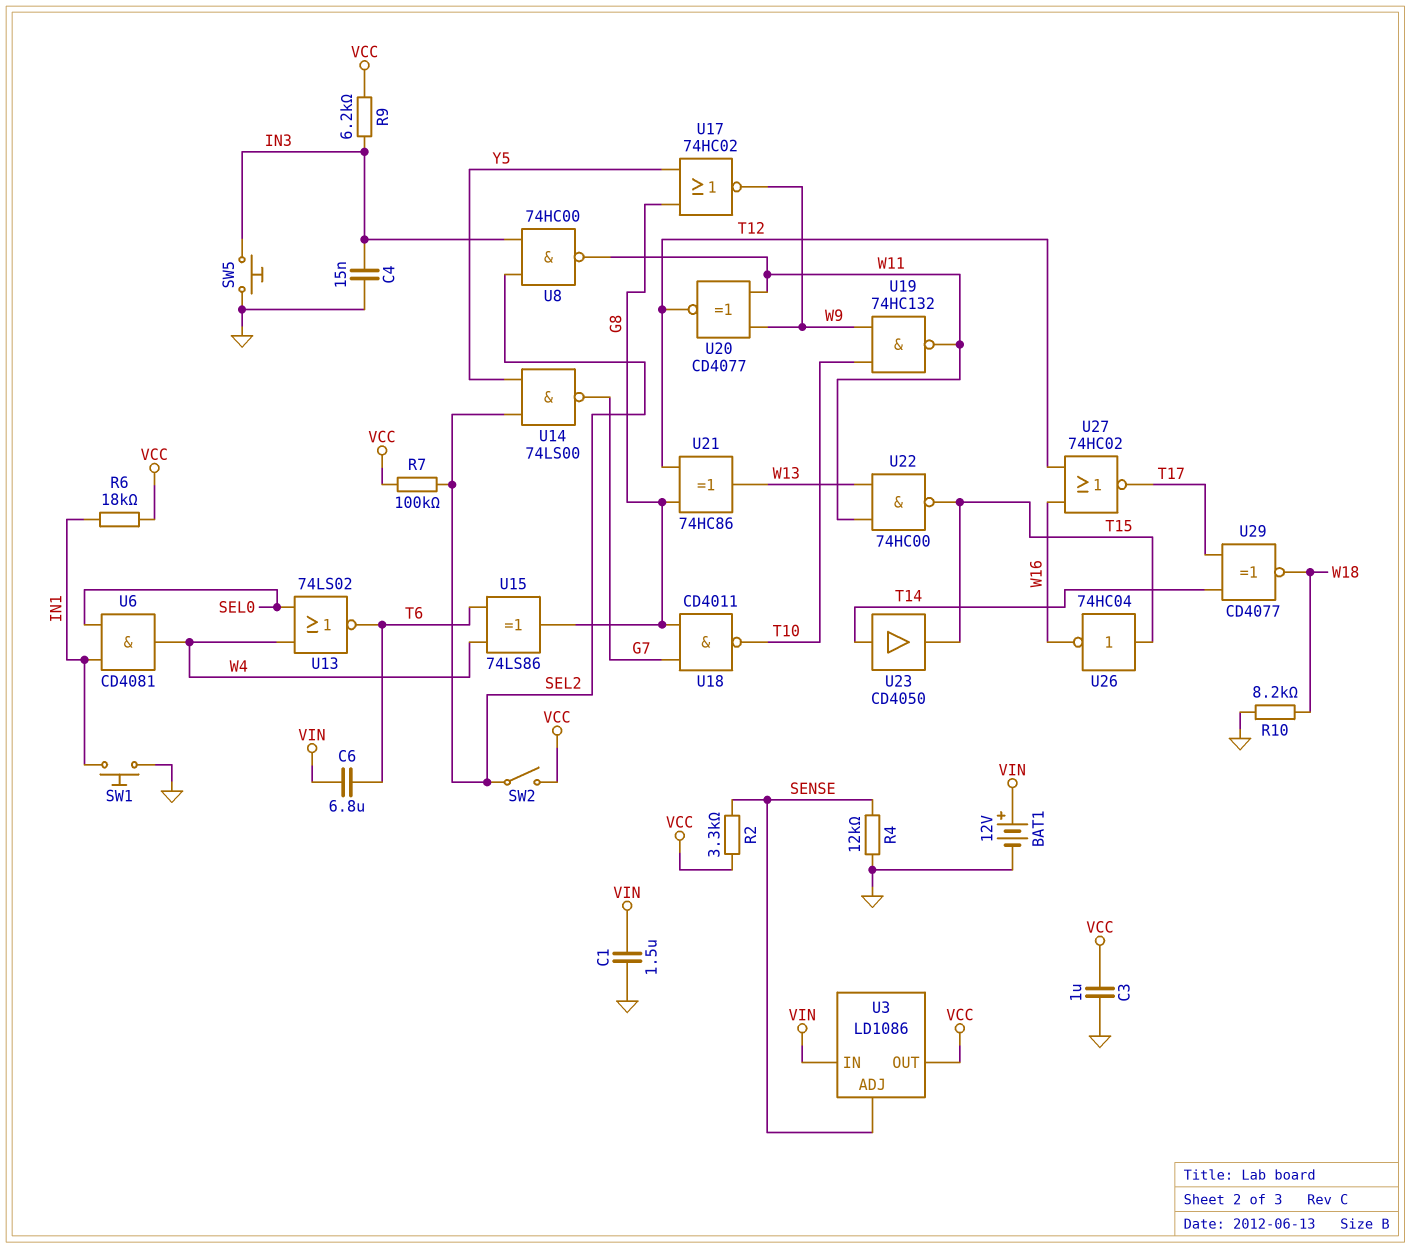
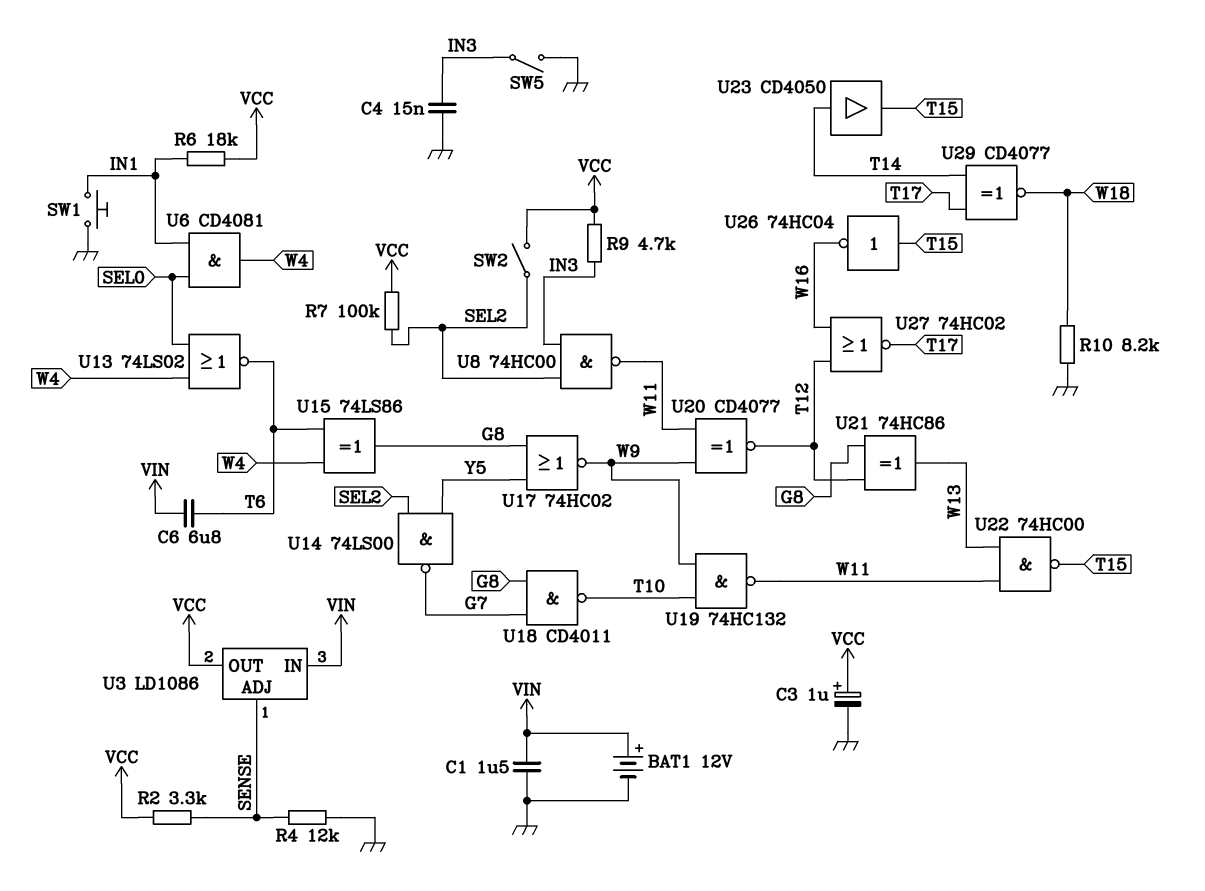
C3: 1uF (GND, VCC) -> 1uF (plus VCC, minus GND)
R9: 6.2k (IN3, VCC) -> 4.7k (IN3, VCC)
SW5: button (GND, IN3) -> switch (GND, IN3)

